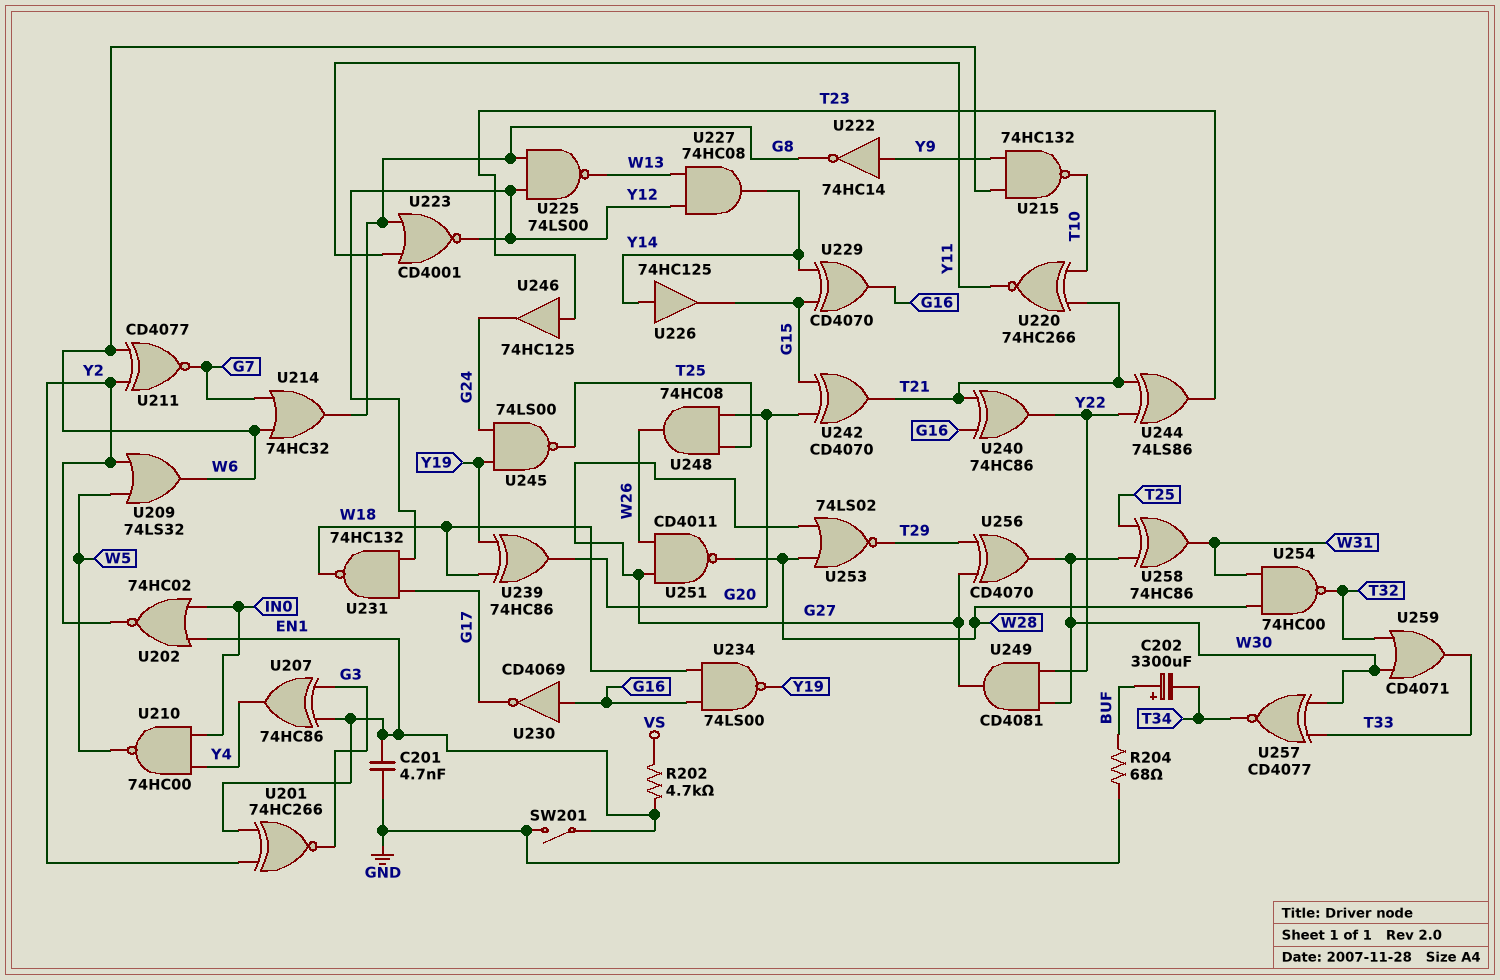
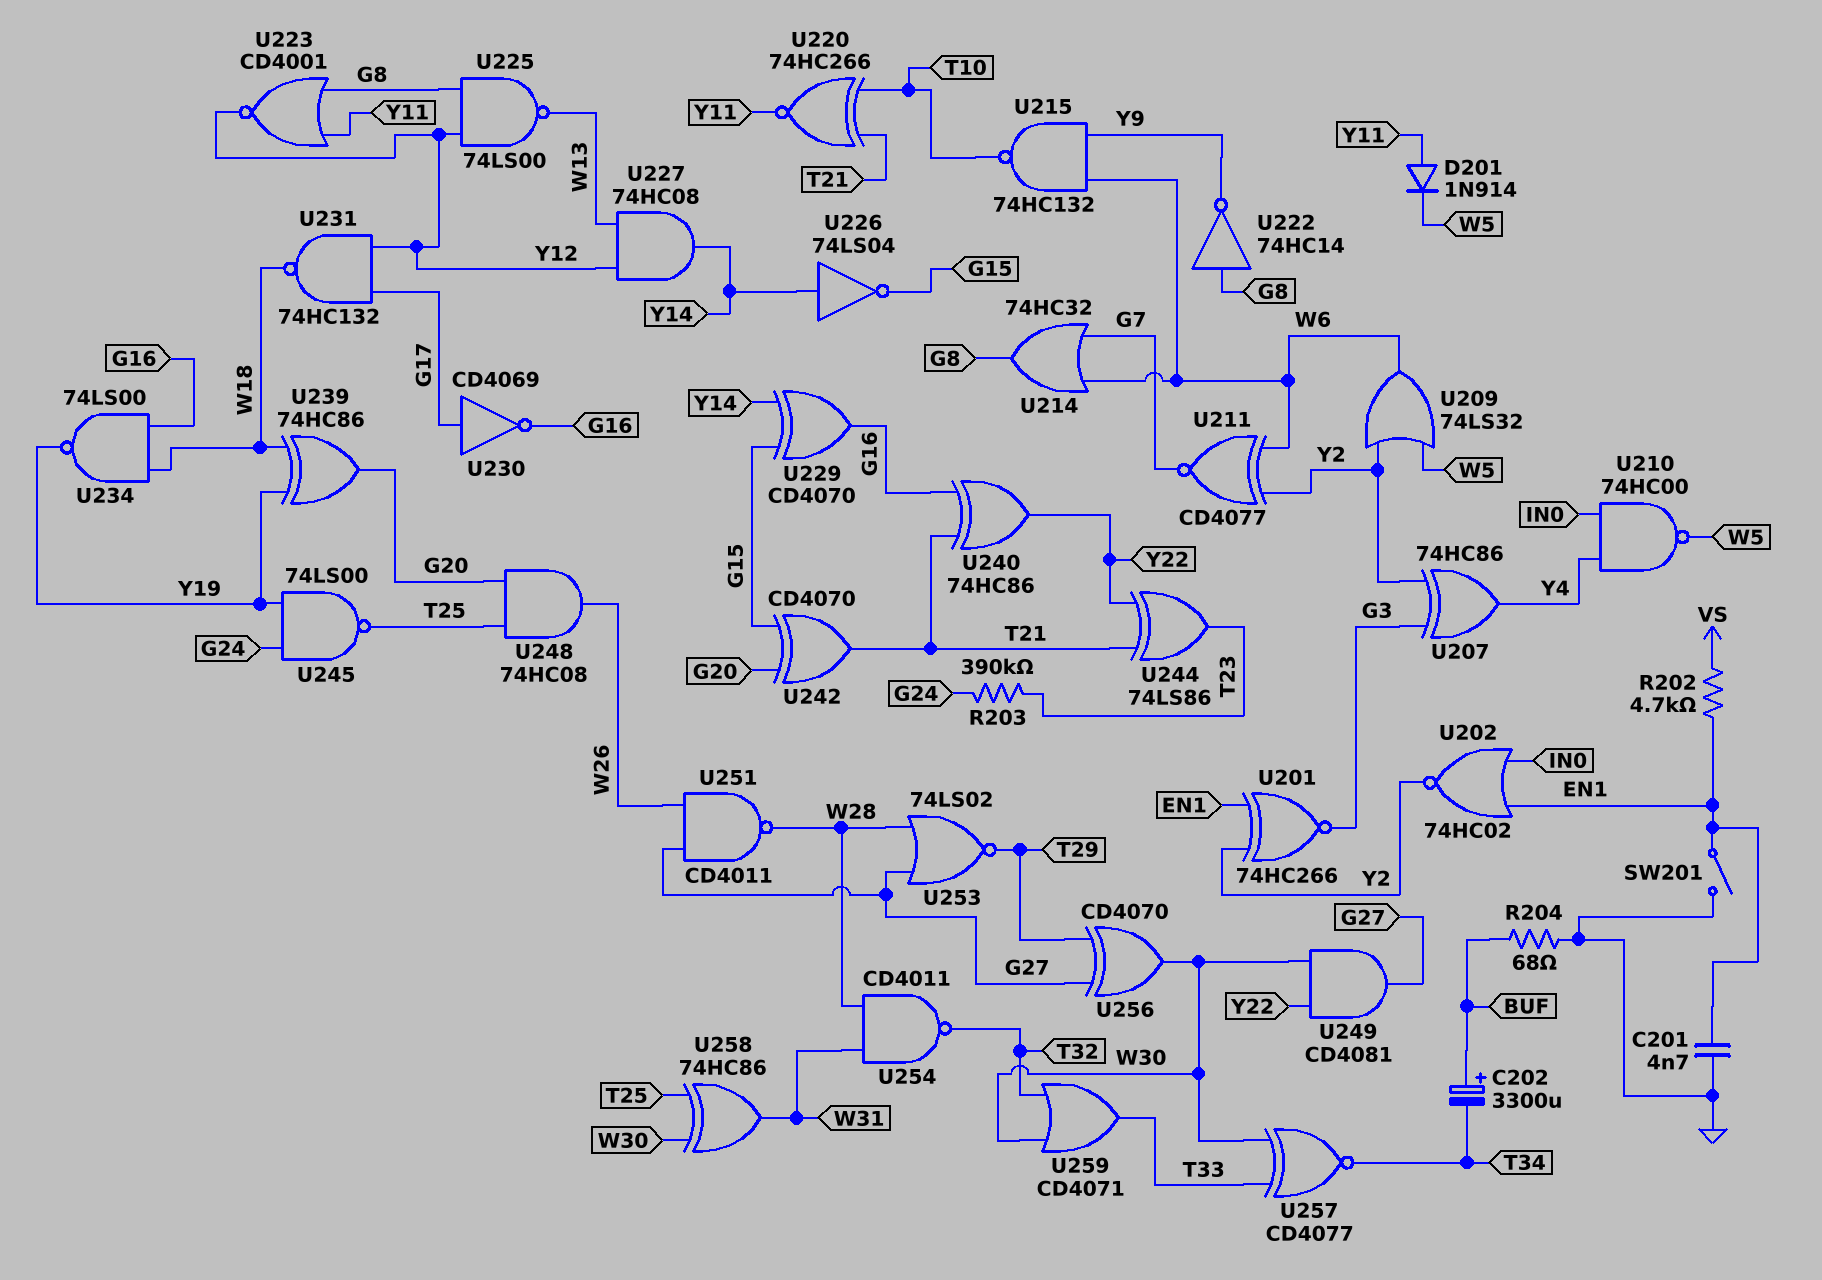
D201: none -> diode 1N914 (A Y11, K W5)
R203: none -> 390k (G24, T23)
U207: XOR 74HC86 (in EN1, in G3, out Y4) -> XOR 74HC86 (in G3, in Y2, out Y4)
U222: NOT 74HC14 (in Y9, out G8) -> NOT 74HC14 (in G8, out Y9)
U226: buffer 74HC125 (in Y14, out G15) -> NOT 74LS04 (in Y14, out G15)
U230: NOT CD4069 (in G16, out G17) -> NOT CD4069 (in G17, out G16)
U246: buffer 74HC125 (in T23, out G24) -> none
U254: NAND 74HC00 (in W28, in W31, out T32) -> NAND CD4011 (in W28, in W31, out T32)

